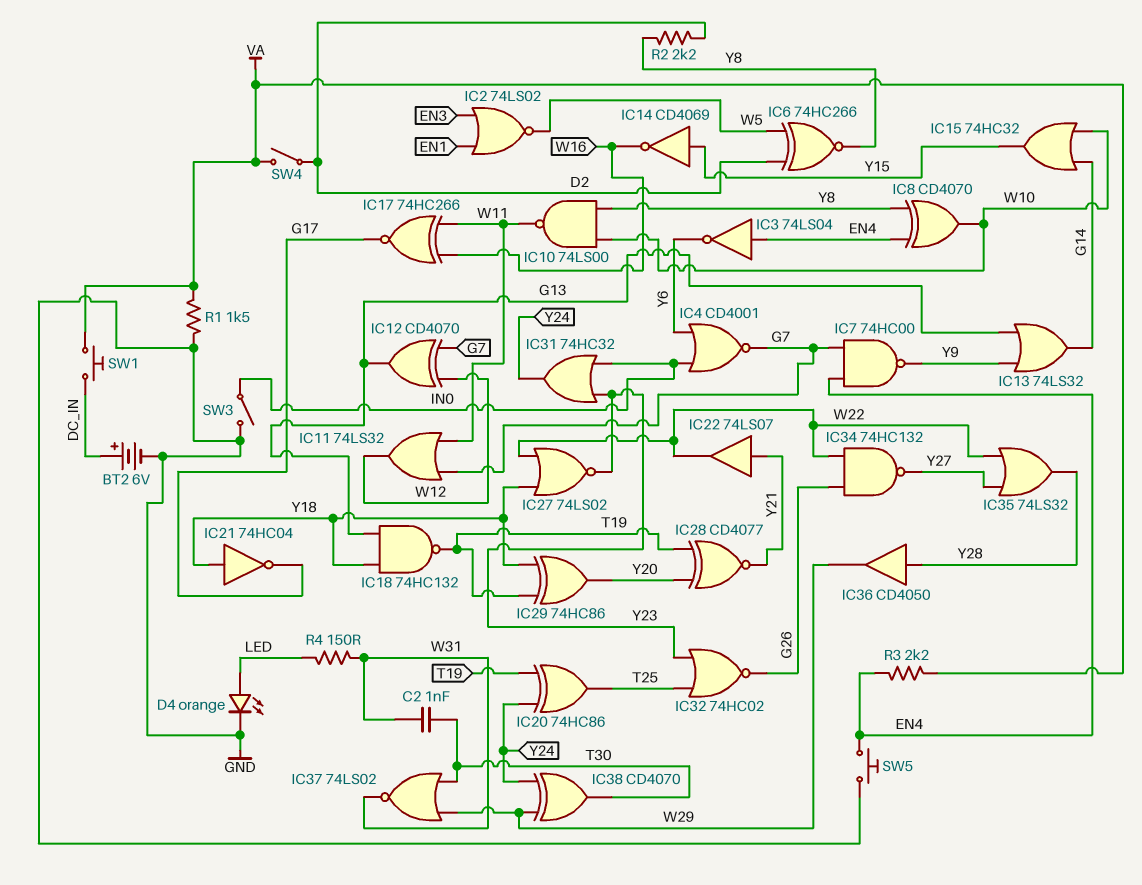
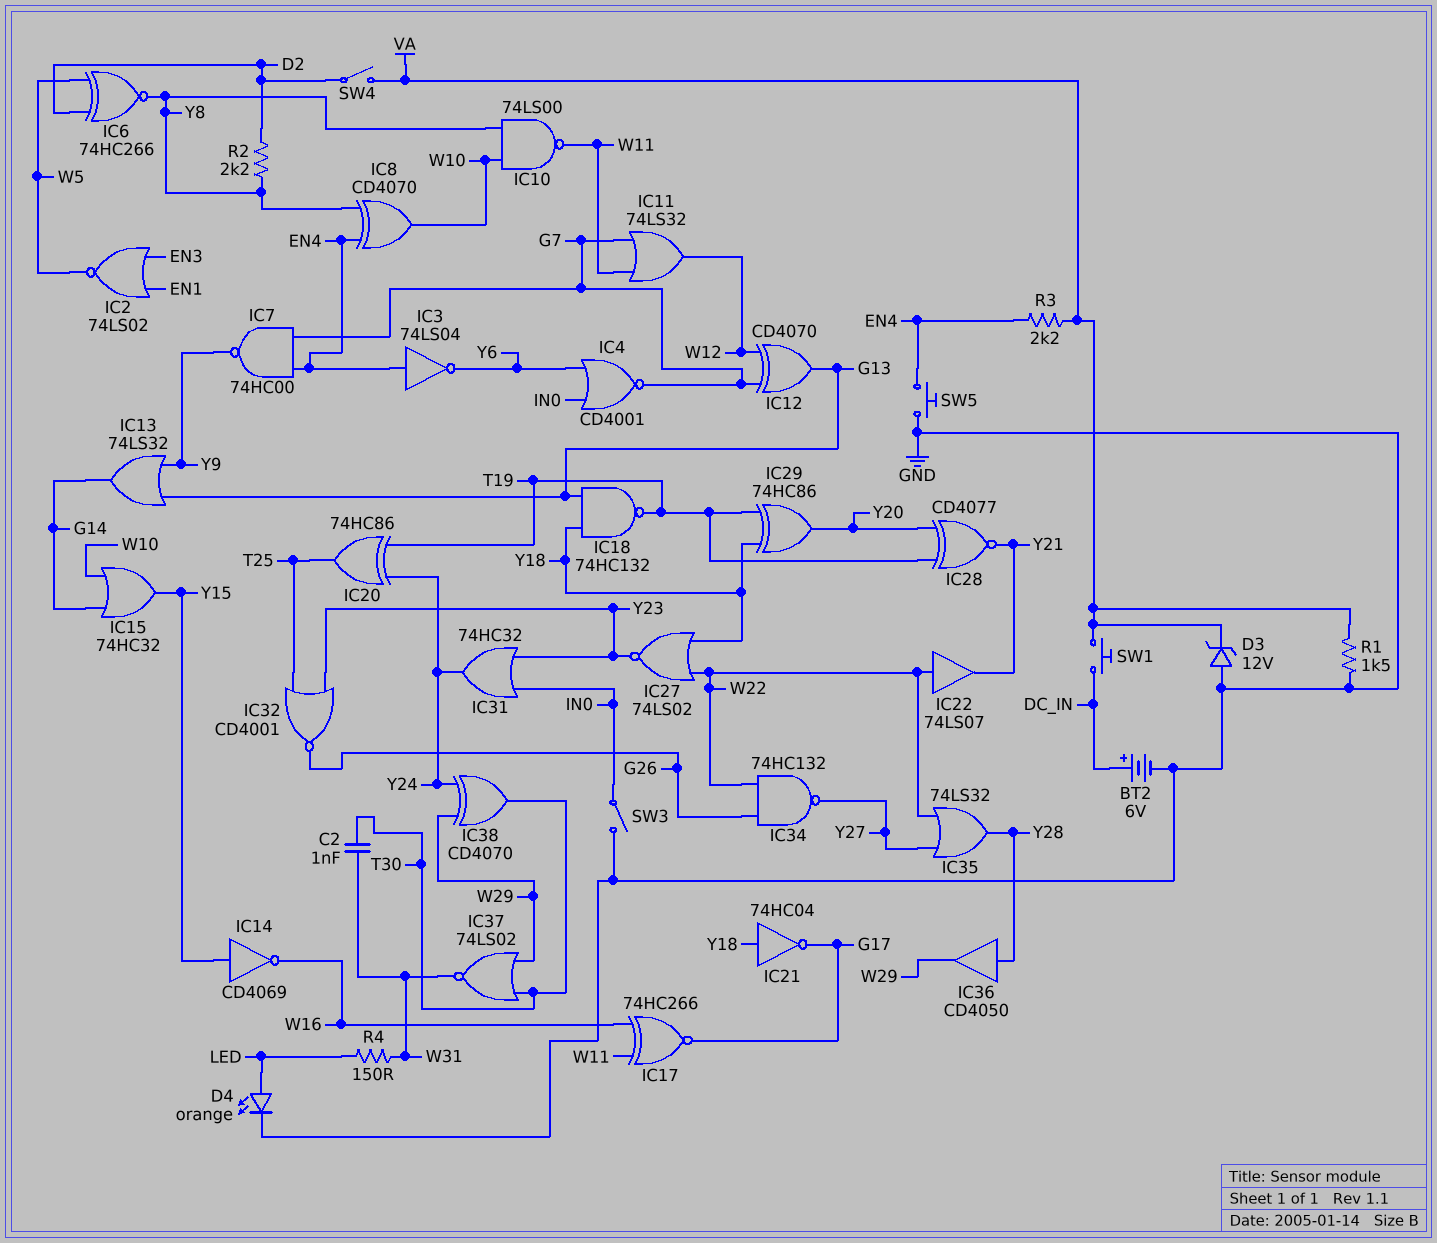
D3: none -> zener 12V (A GND, K VA)
IC22: buffer 74LS07 (in Y21, out W22) -> buffer 74LS07 (in W22, out Y21)
IC32: NOR 74HC02 (in T25, in Y23, out G26) -> NOR CD4001 (in T25, in Y23, out G26)

